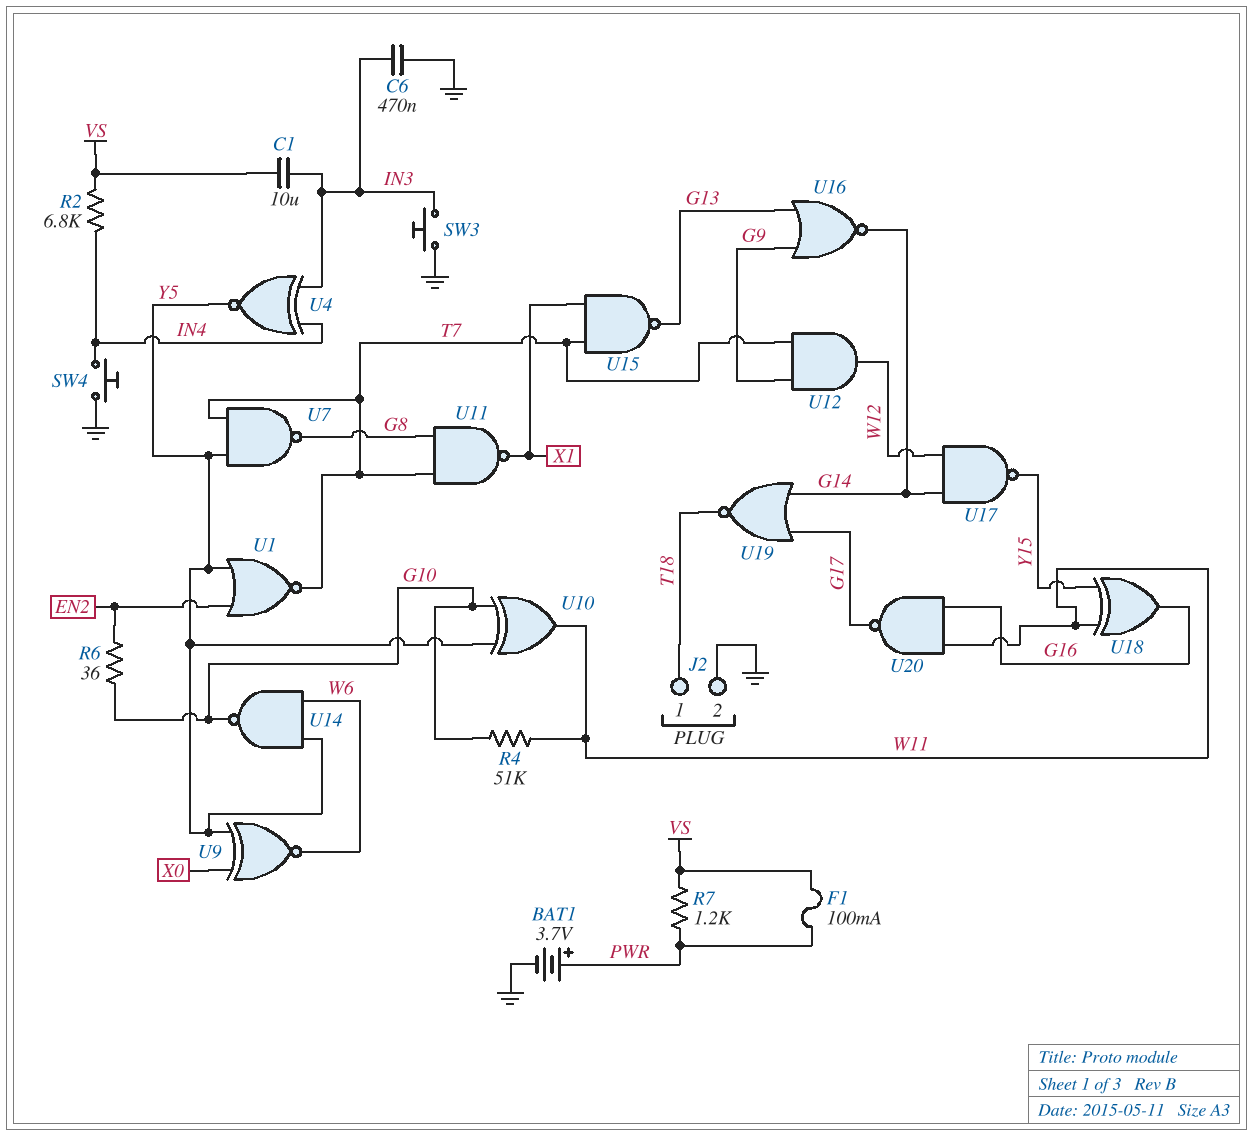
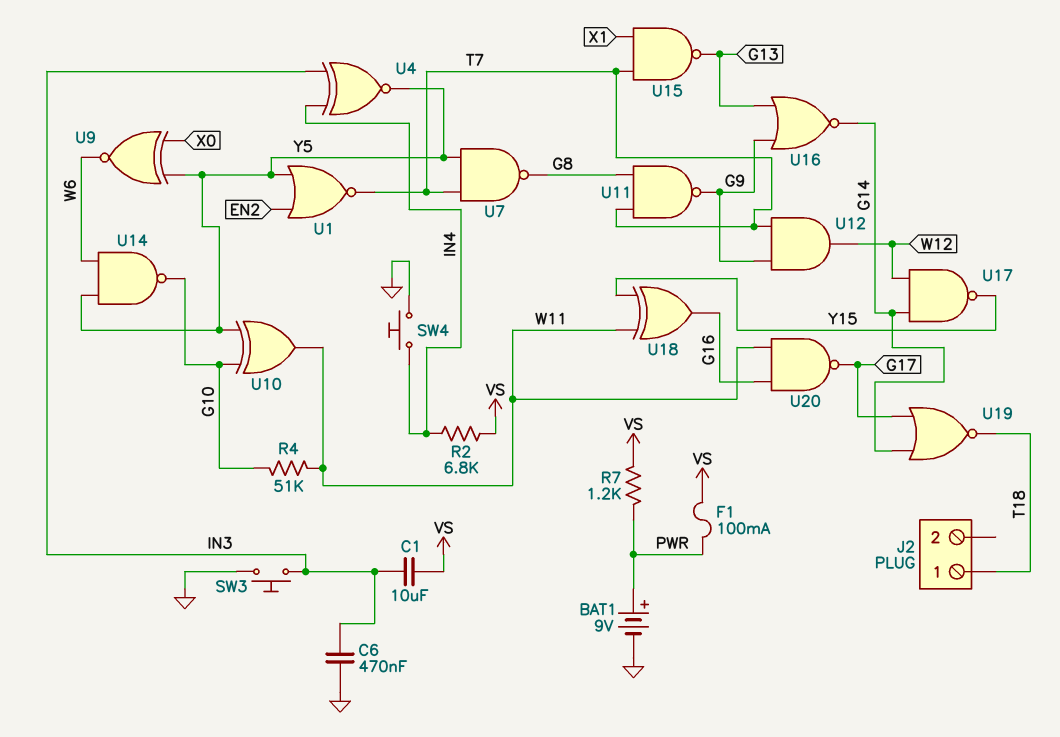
BAT1: 3.7V (plus PWR, minus GND) -> 9V (plus PWR, minus GND)
J2 pin 2: GND -> none
R6: 36 (EN2, G10) -> none
U11: NAND (in G8, in T7, out X1) -> NAND (in G8, in T7, out G9)

